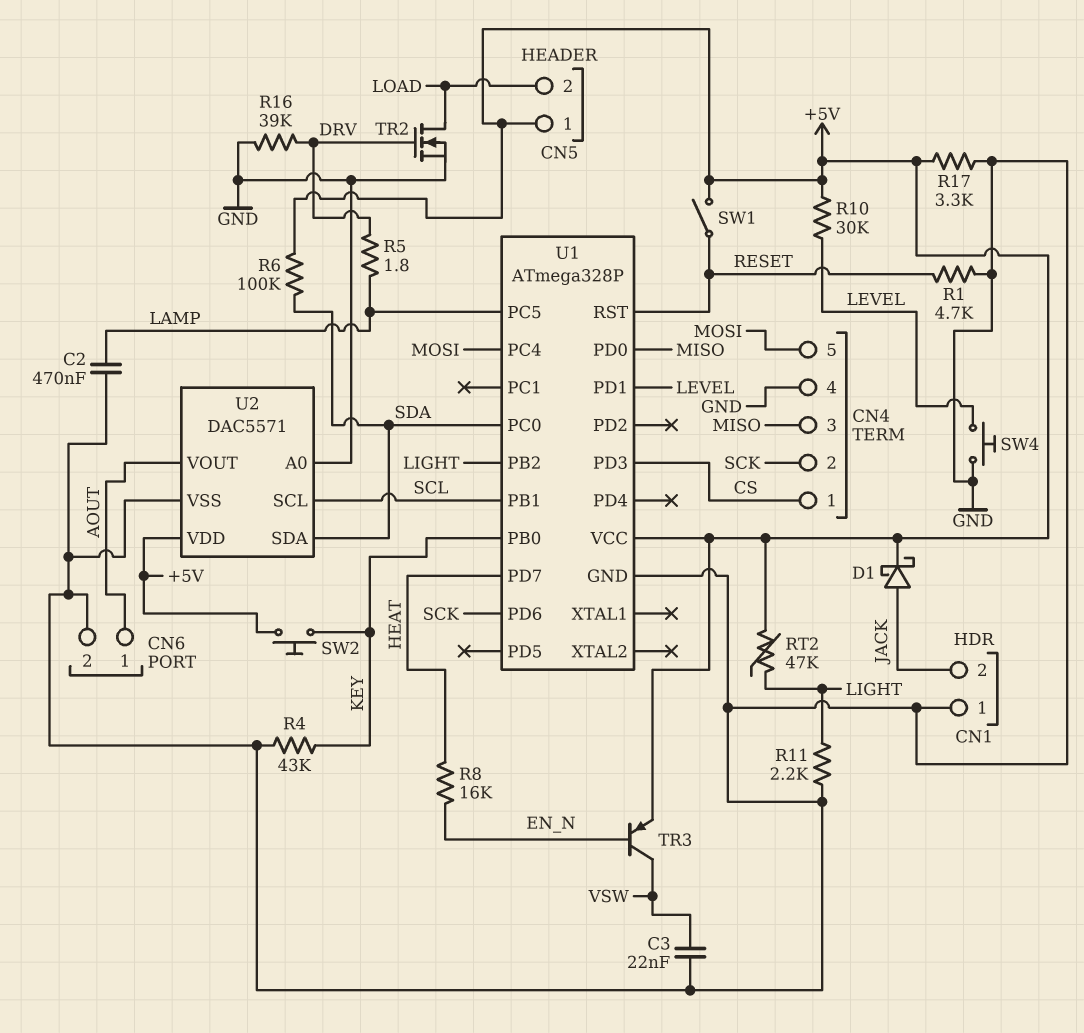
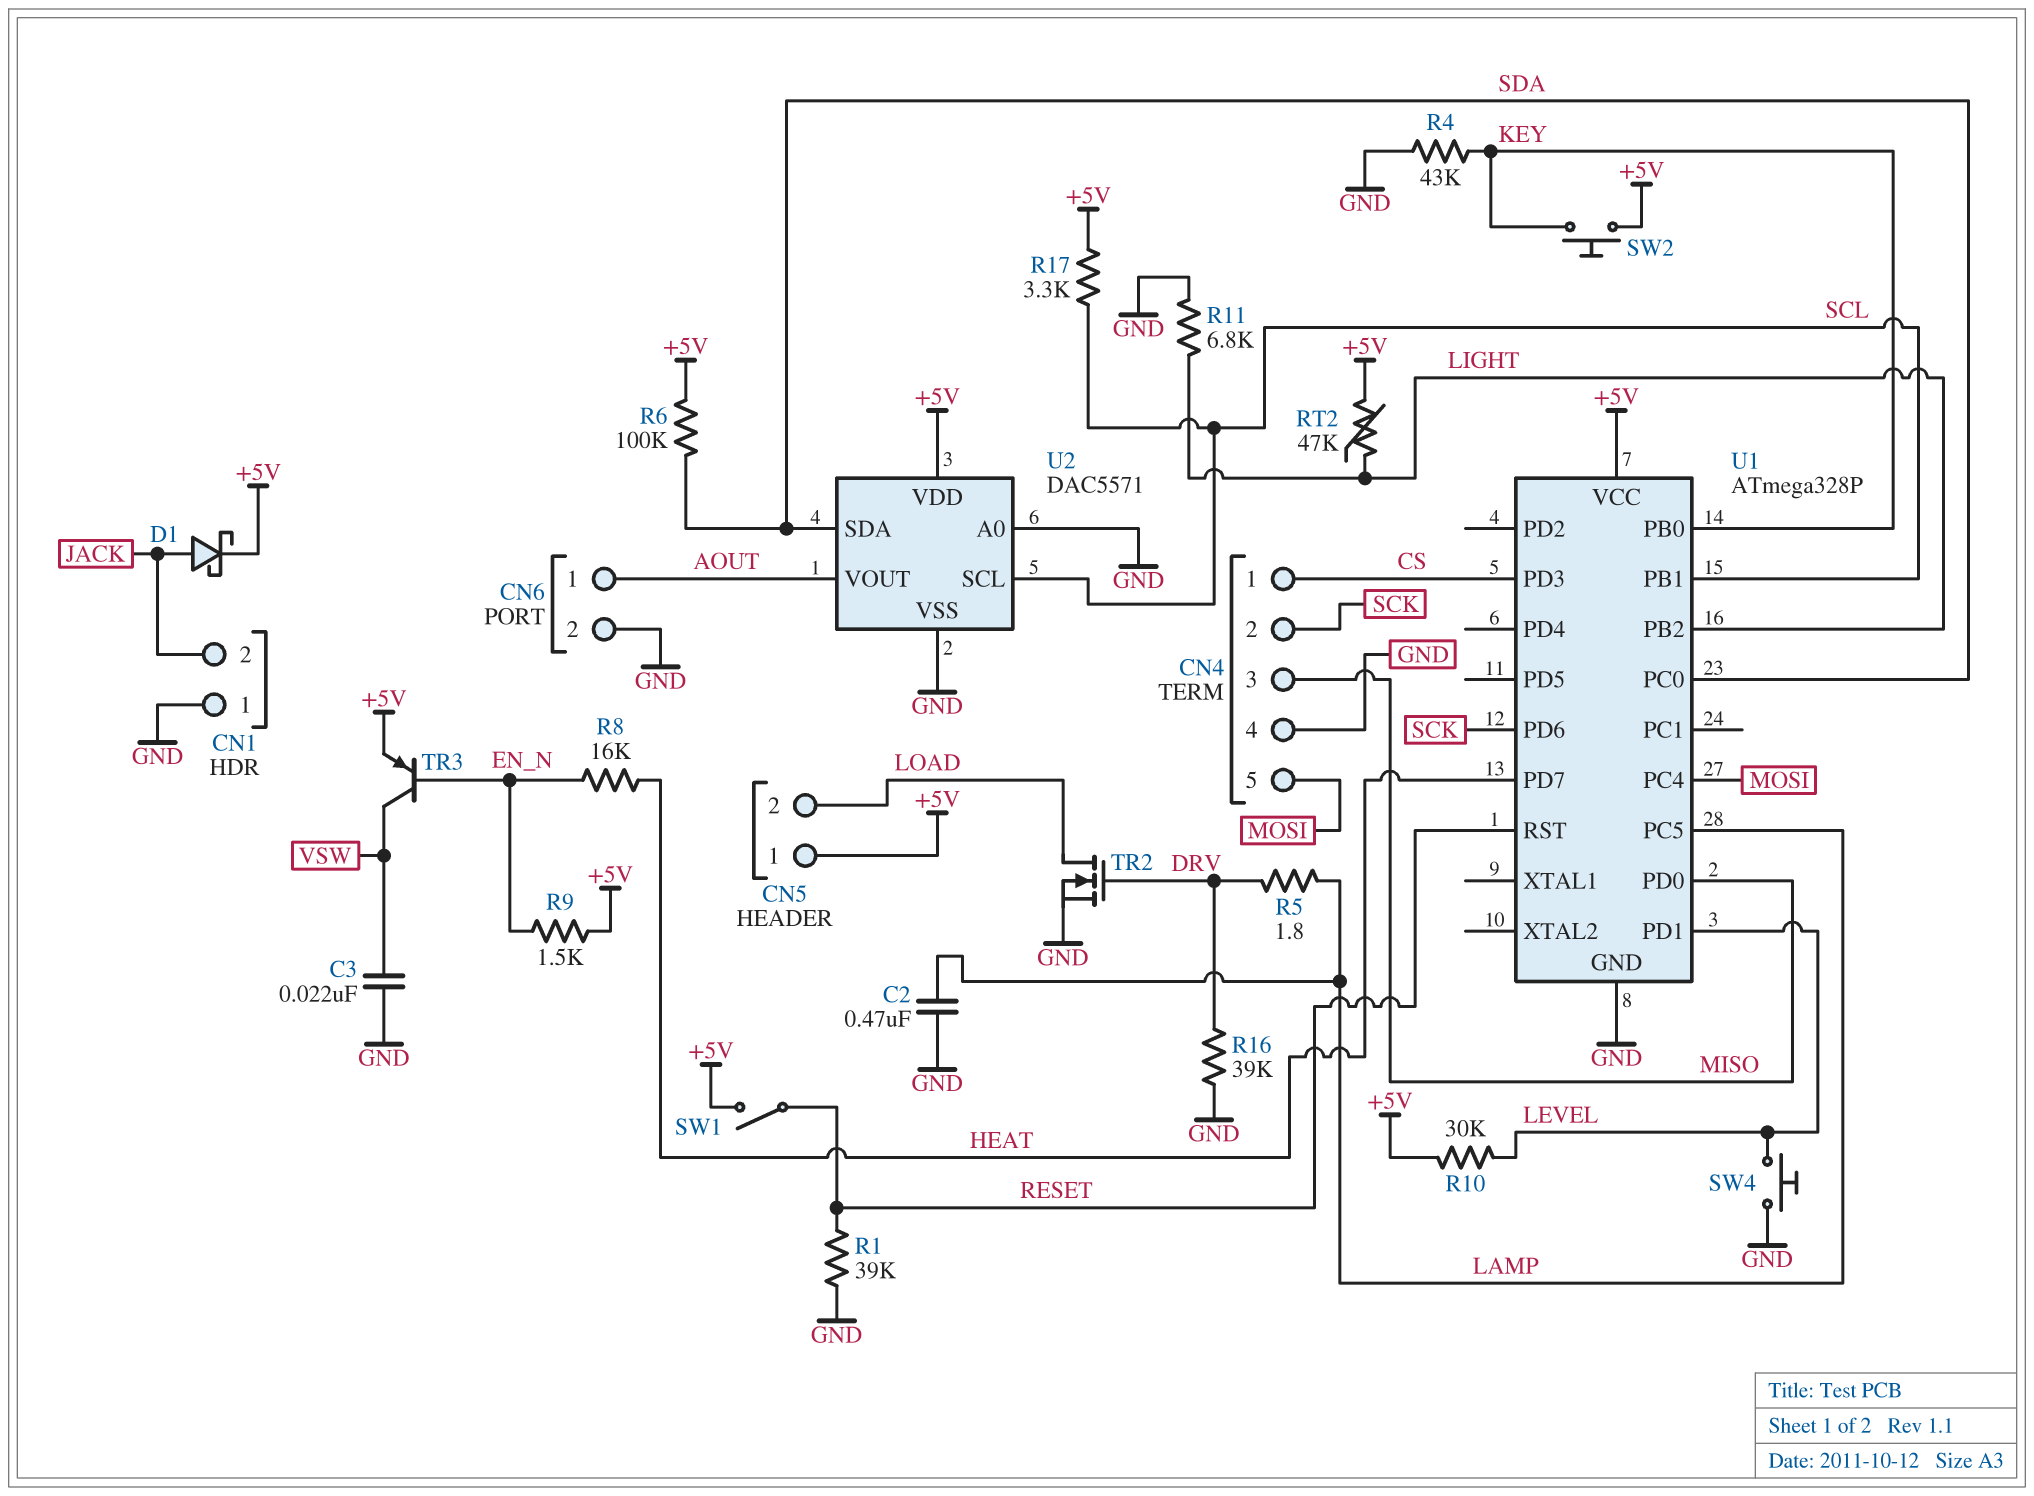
R1: 4.7k (GND, RESET) -> 39k (GND, RESET)
R9: none -> 1.5k (+5V, EN_N)
R11: 2.2k (GND, LIGHT) -> 6.8k (GND, LIGHT)
R17: 3.3k (+5V, GND) -> 3.3k (+5V, SCL)

